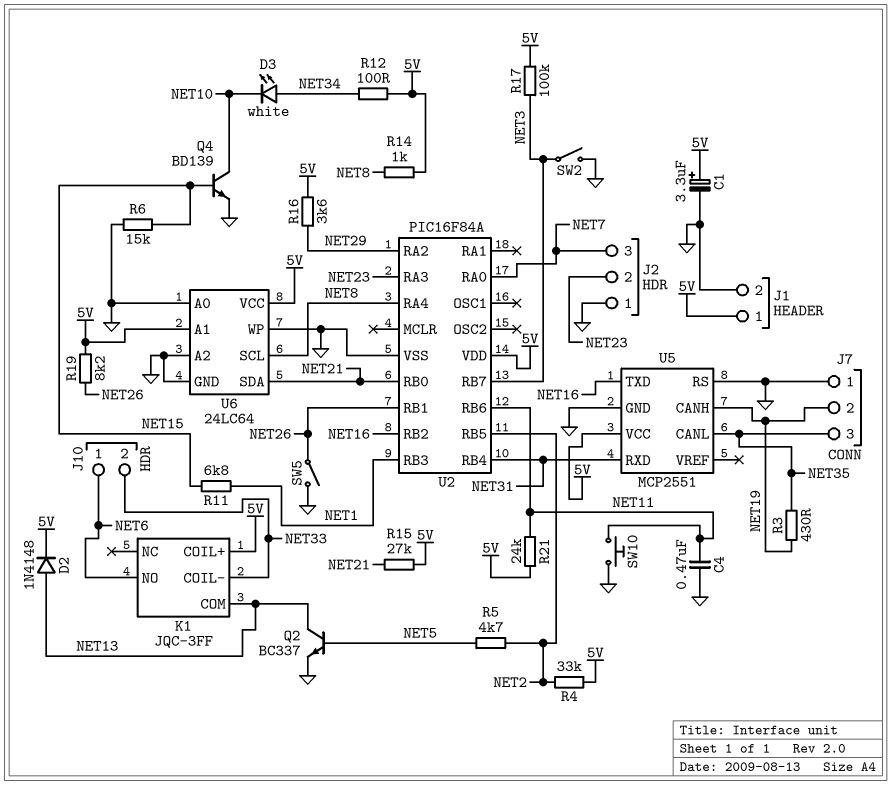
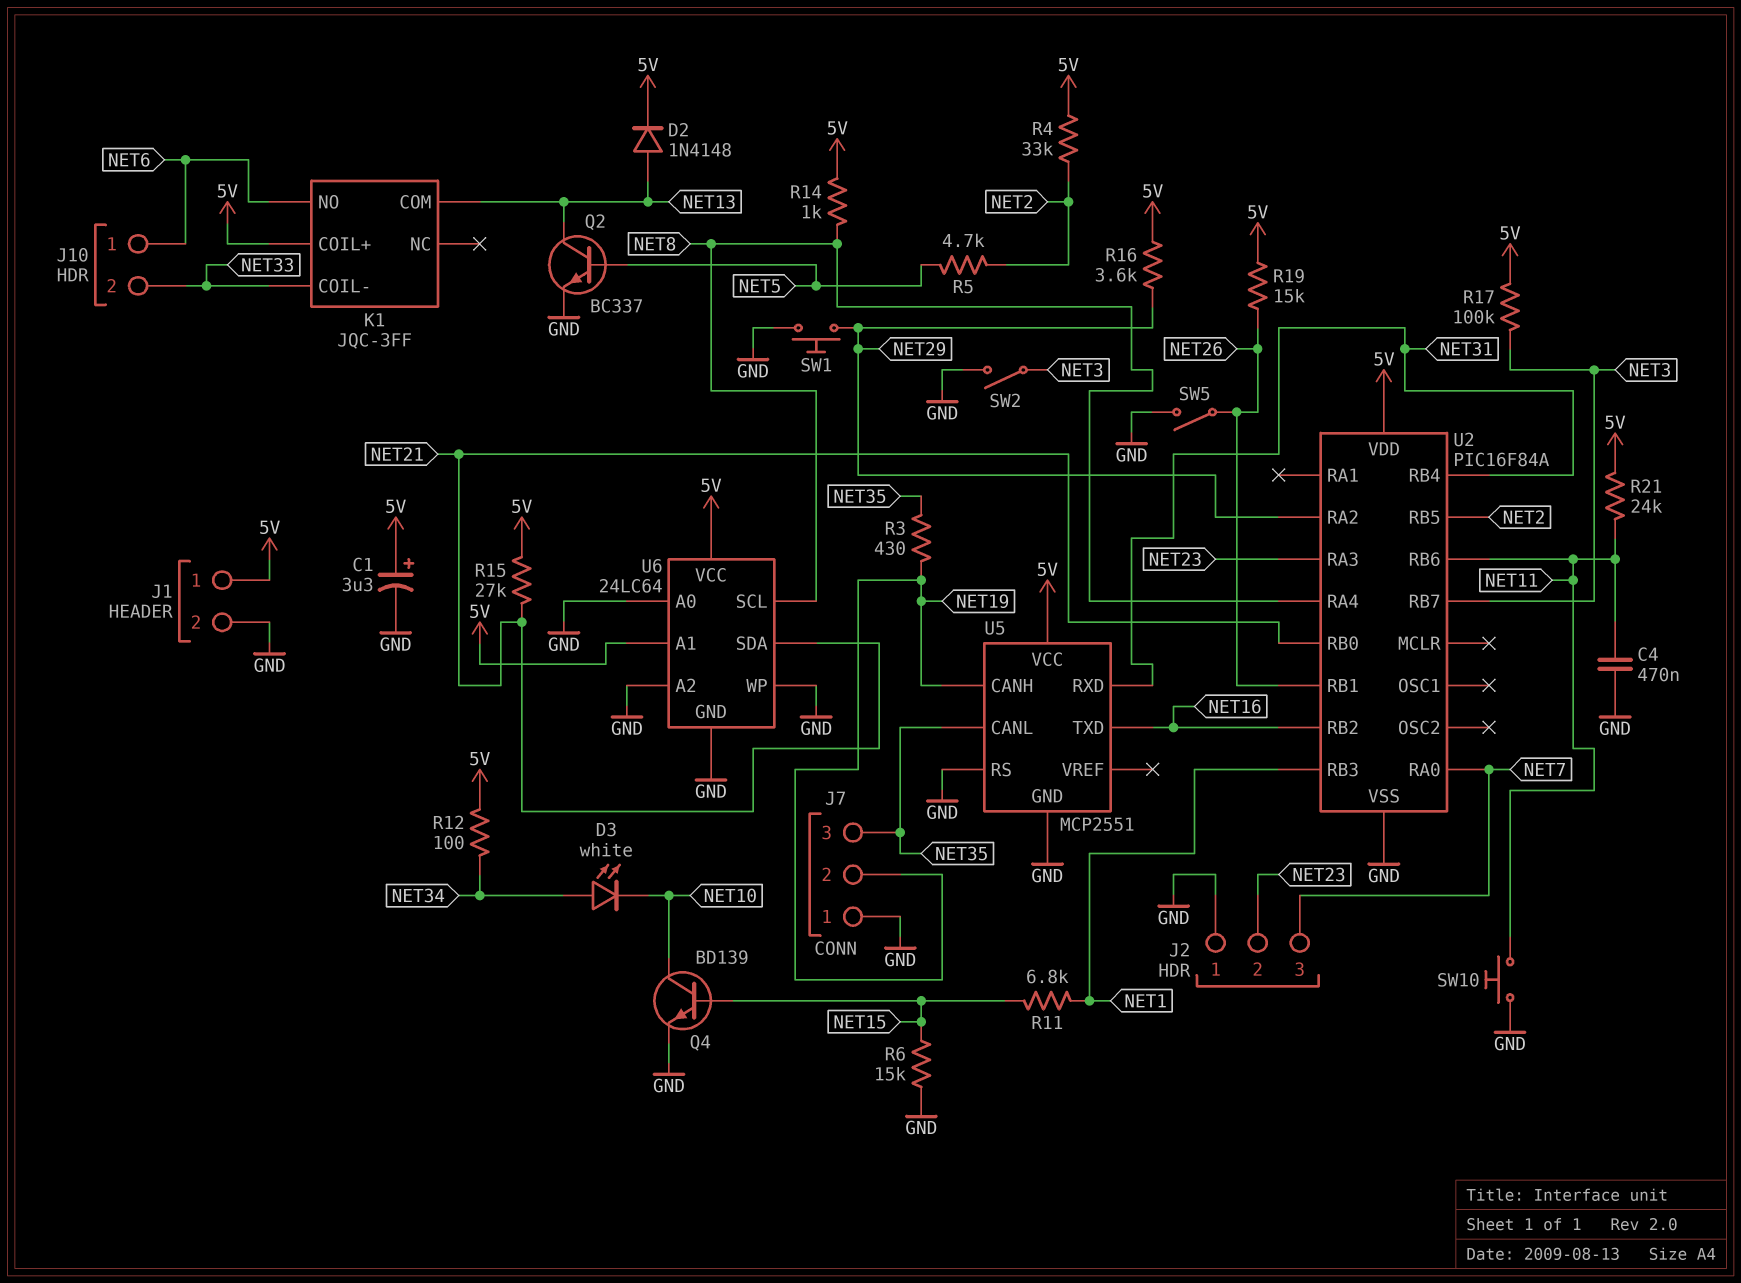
R19: 8.2k (5V, NET26) -> 15k (5V, NET26)
SW1: none -> button (GND, NET29)

